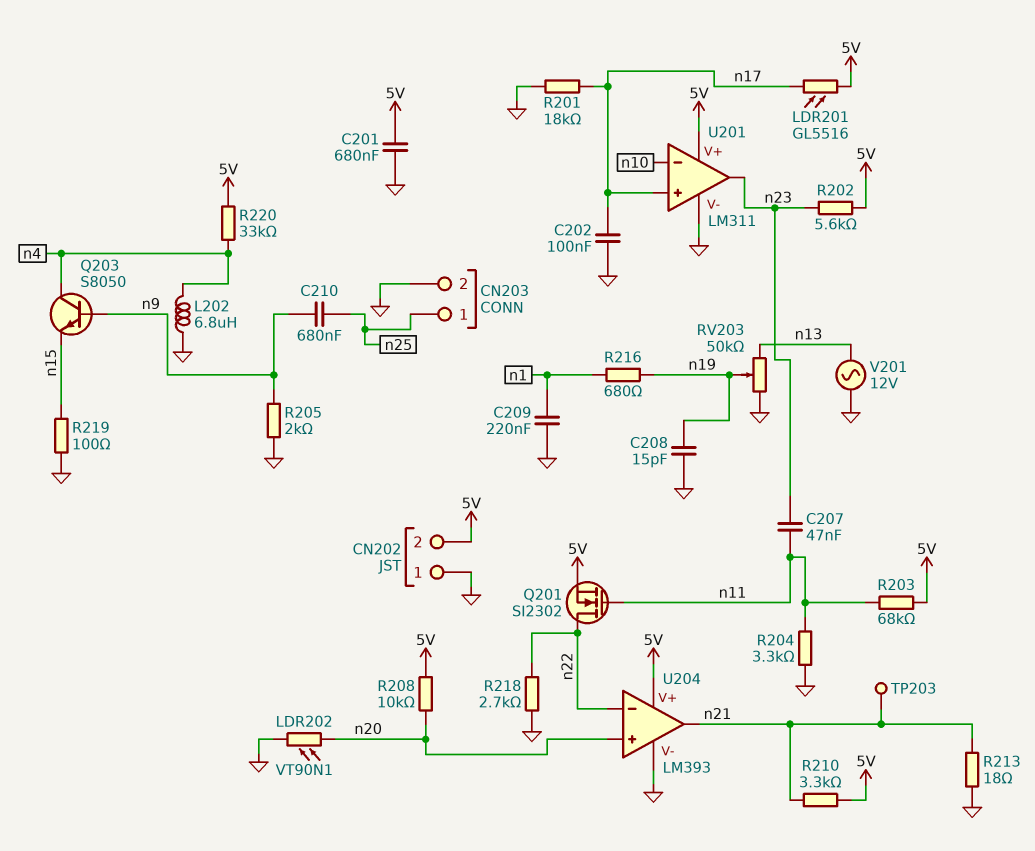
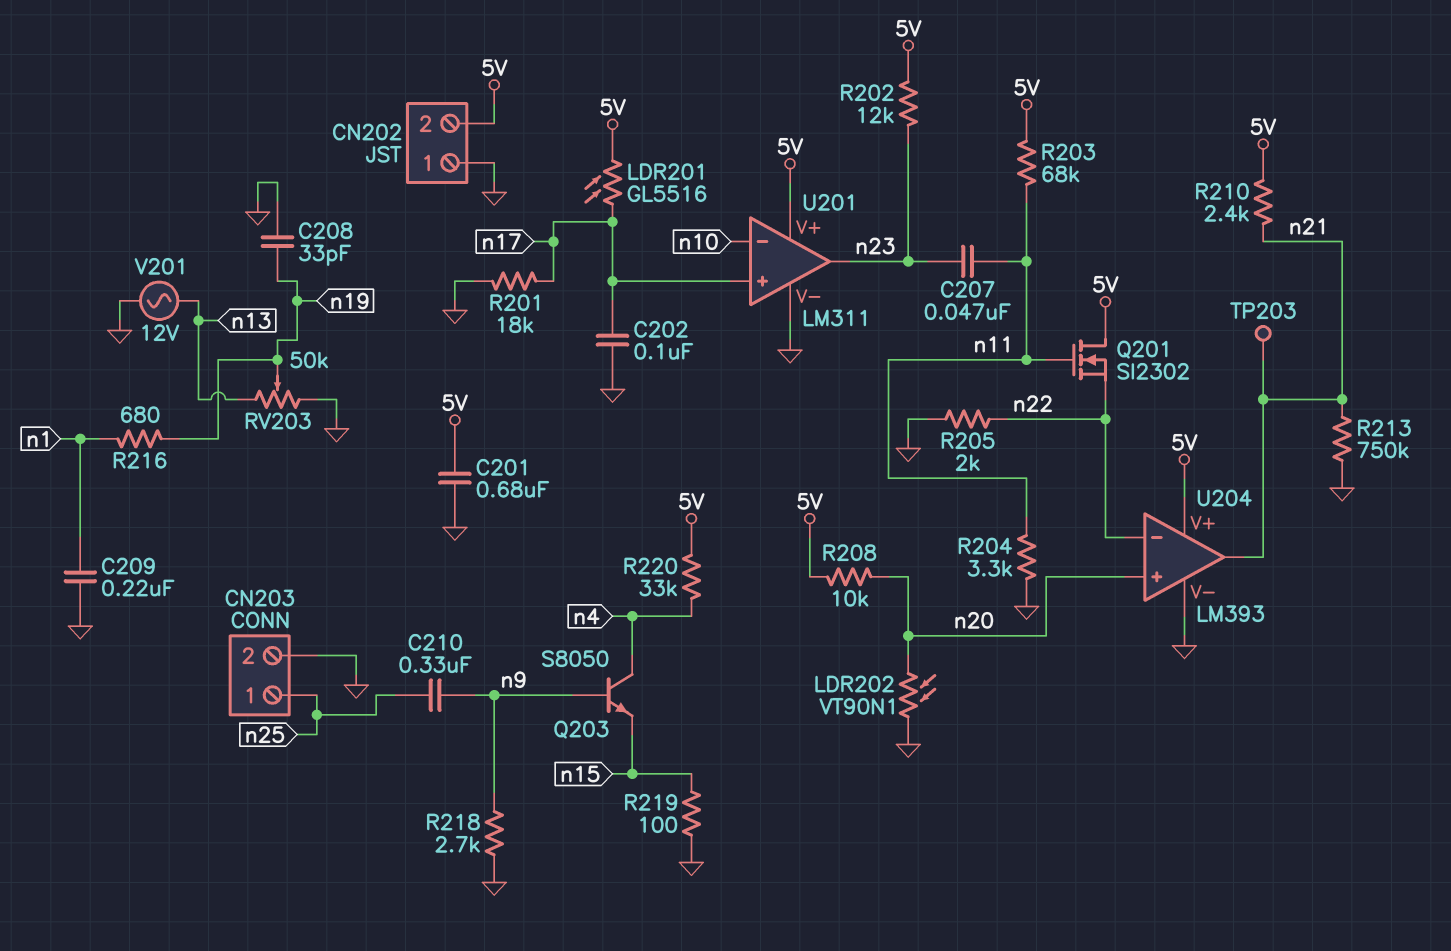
C208: 15pF (GND, n19) -> 33pF (GND, n19)
C210: 680nF (n9, n25) -> 330nF (n9, n25)
L202: 6.8uH (GND, n4) -> none
Q201: NMOS SI2302 (G n11, D n22, S 5V) -> NMOS SI2302 (G n11, D 5V, S n22)
R202: 5.6k (5V, n23) -> 12k (5V, n23)
R205: 2k (GND, n9) -> 2k (GND, n22)
R210: 3.3k (5V, n21) -> 2.4k (5V, n21)
R213: 18 (GND, n21) -> 750k (GND, n21)
R218: 2.7k (GND, n22) -> 2.7k (GND, n9)

